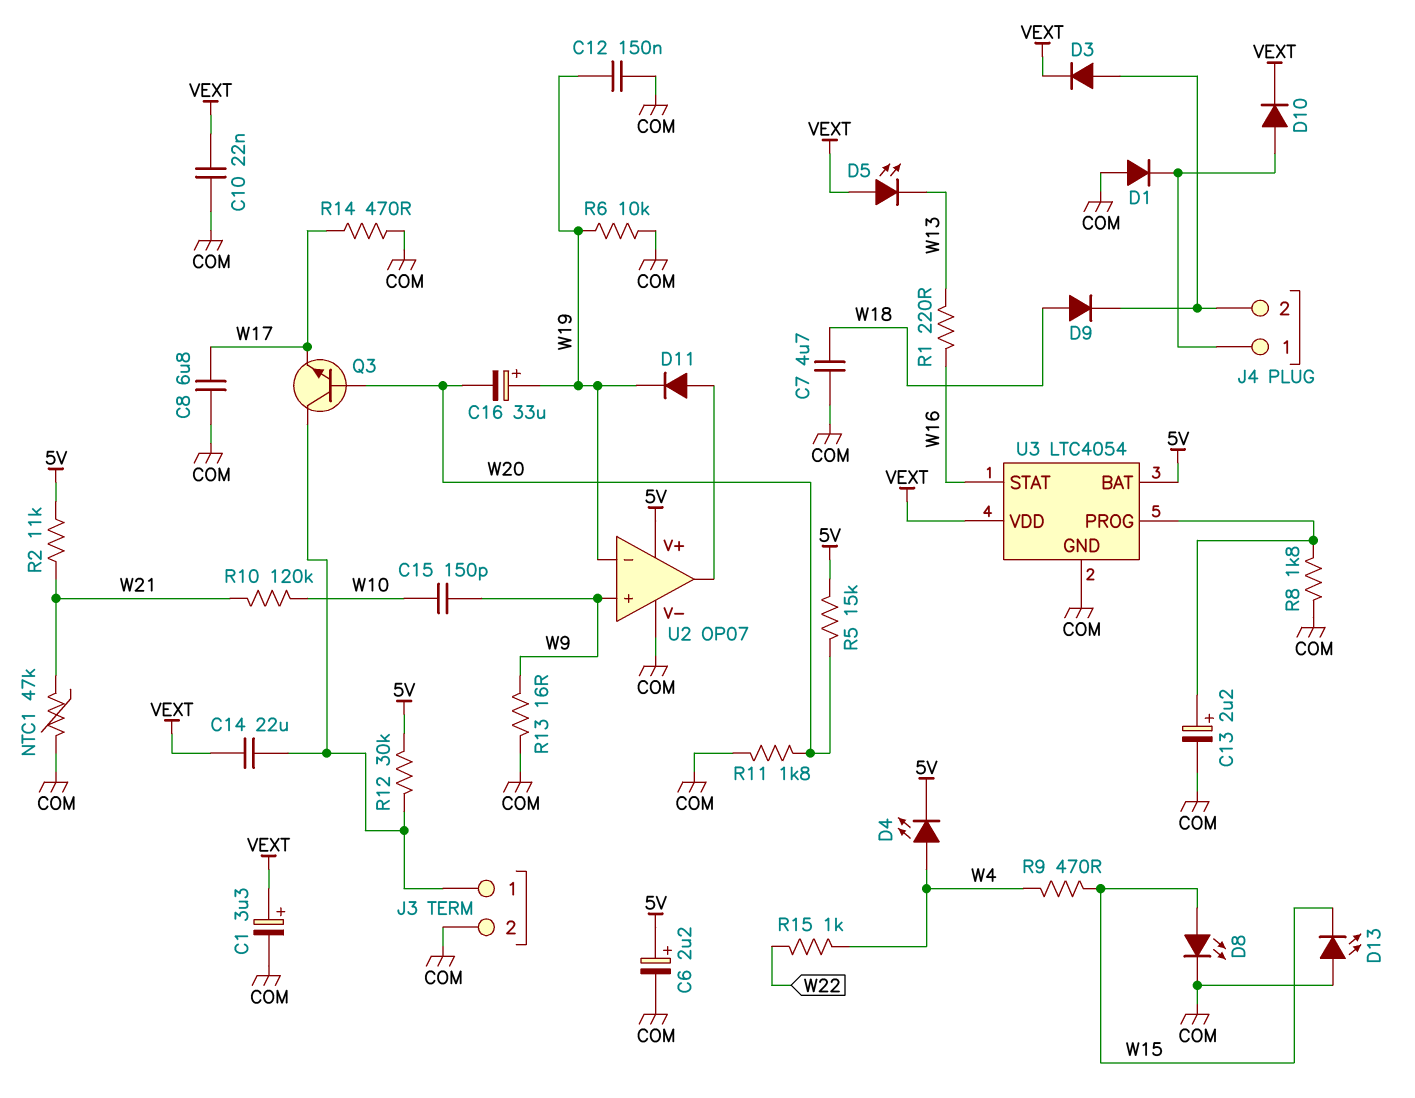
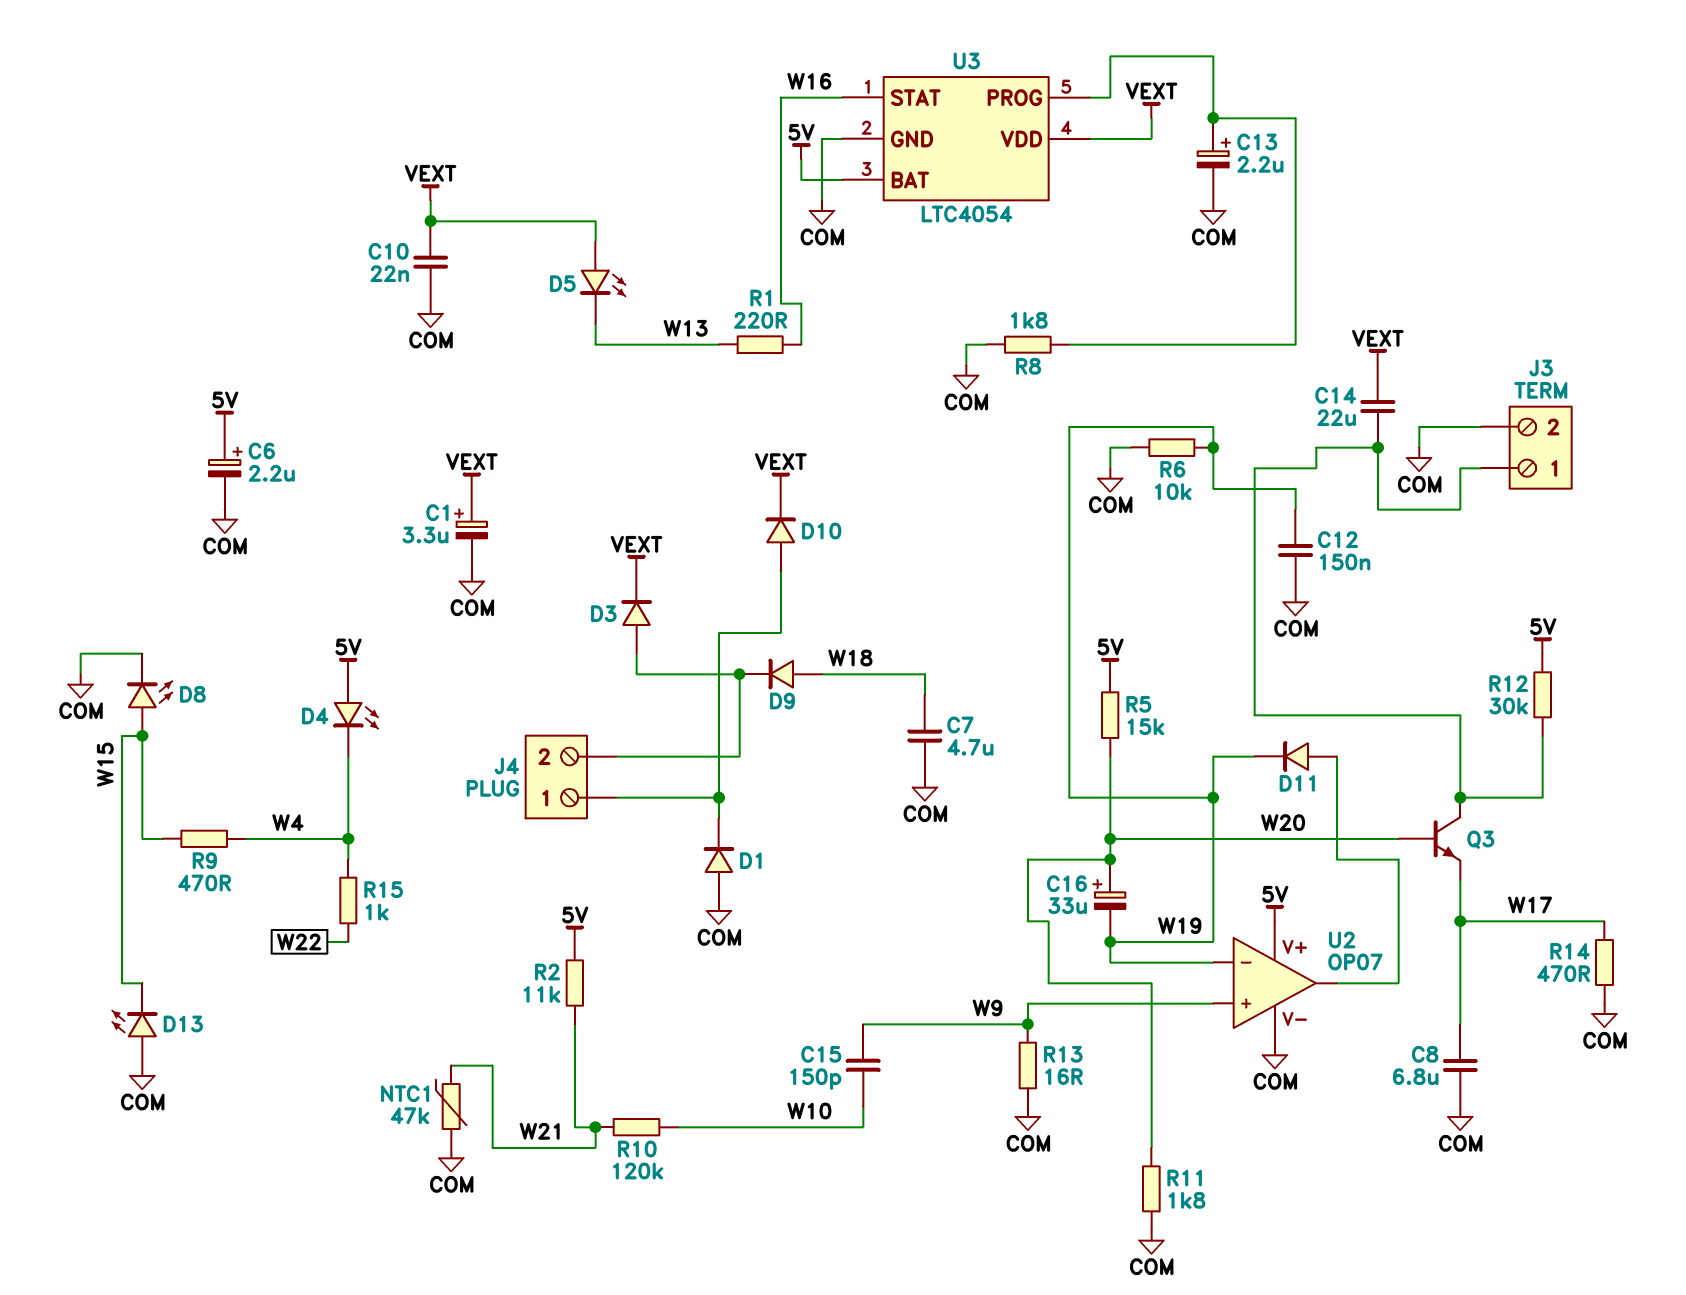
C16: 33uF (plus W19, minus W20) -> 33uF (plus W20, minus W19)
D4: LED (A W4, K 5V) -> LED (A 5V, K W4)

